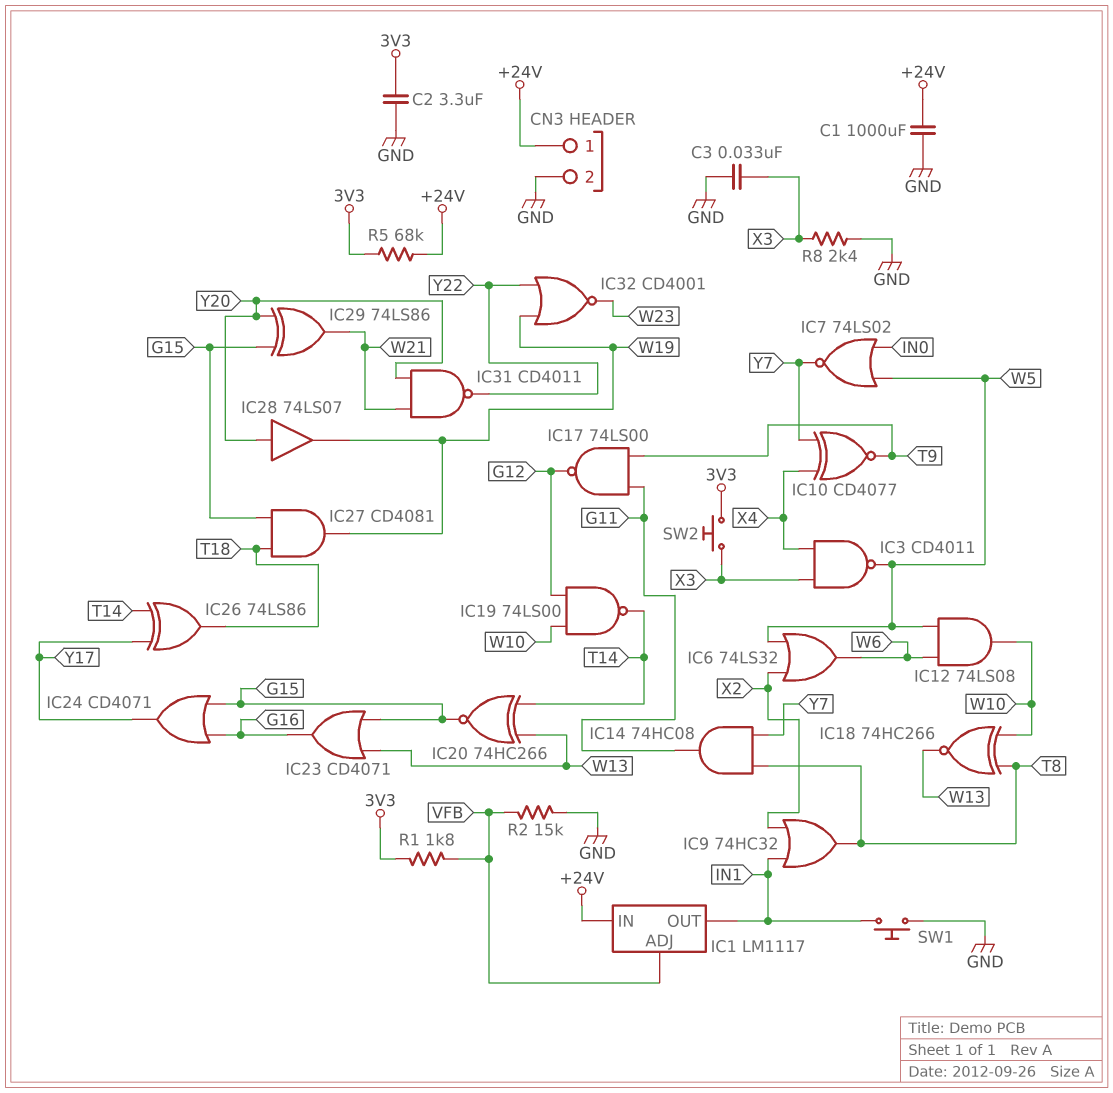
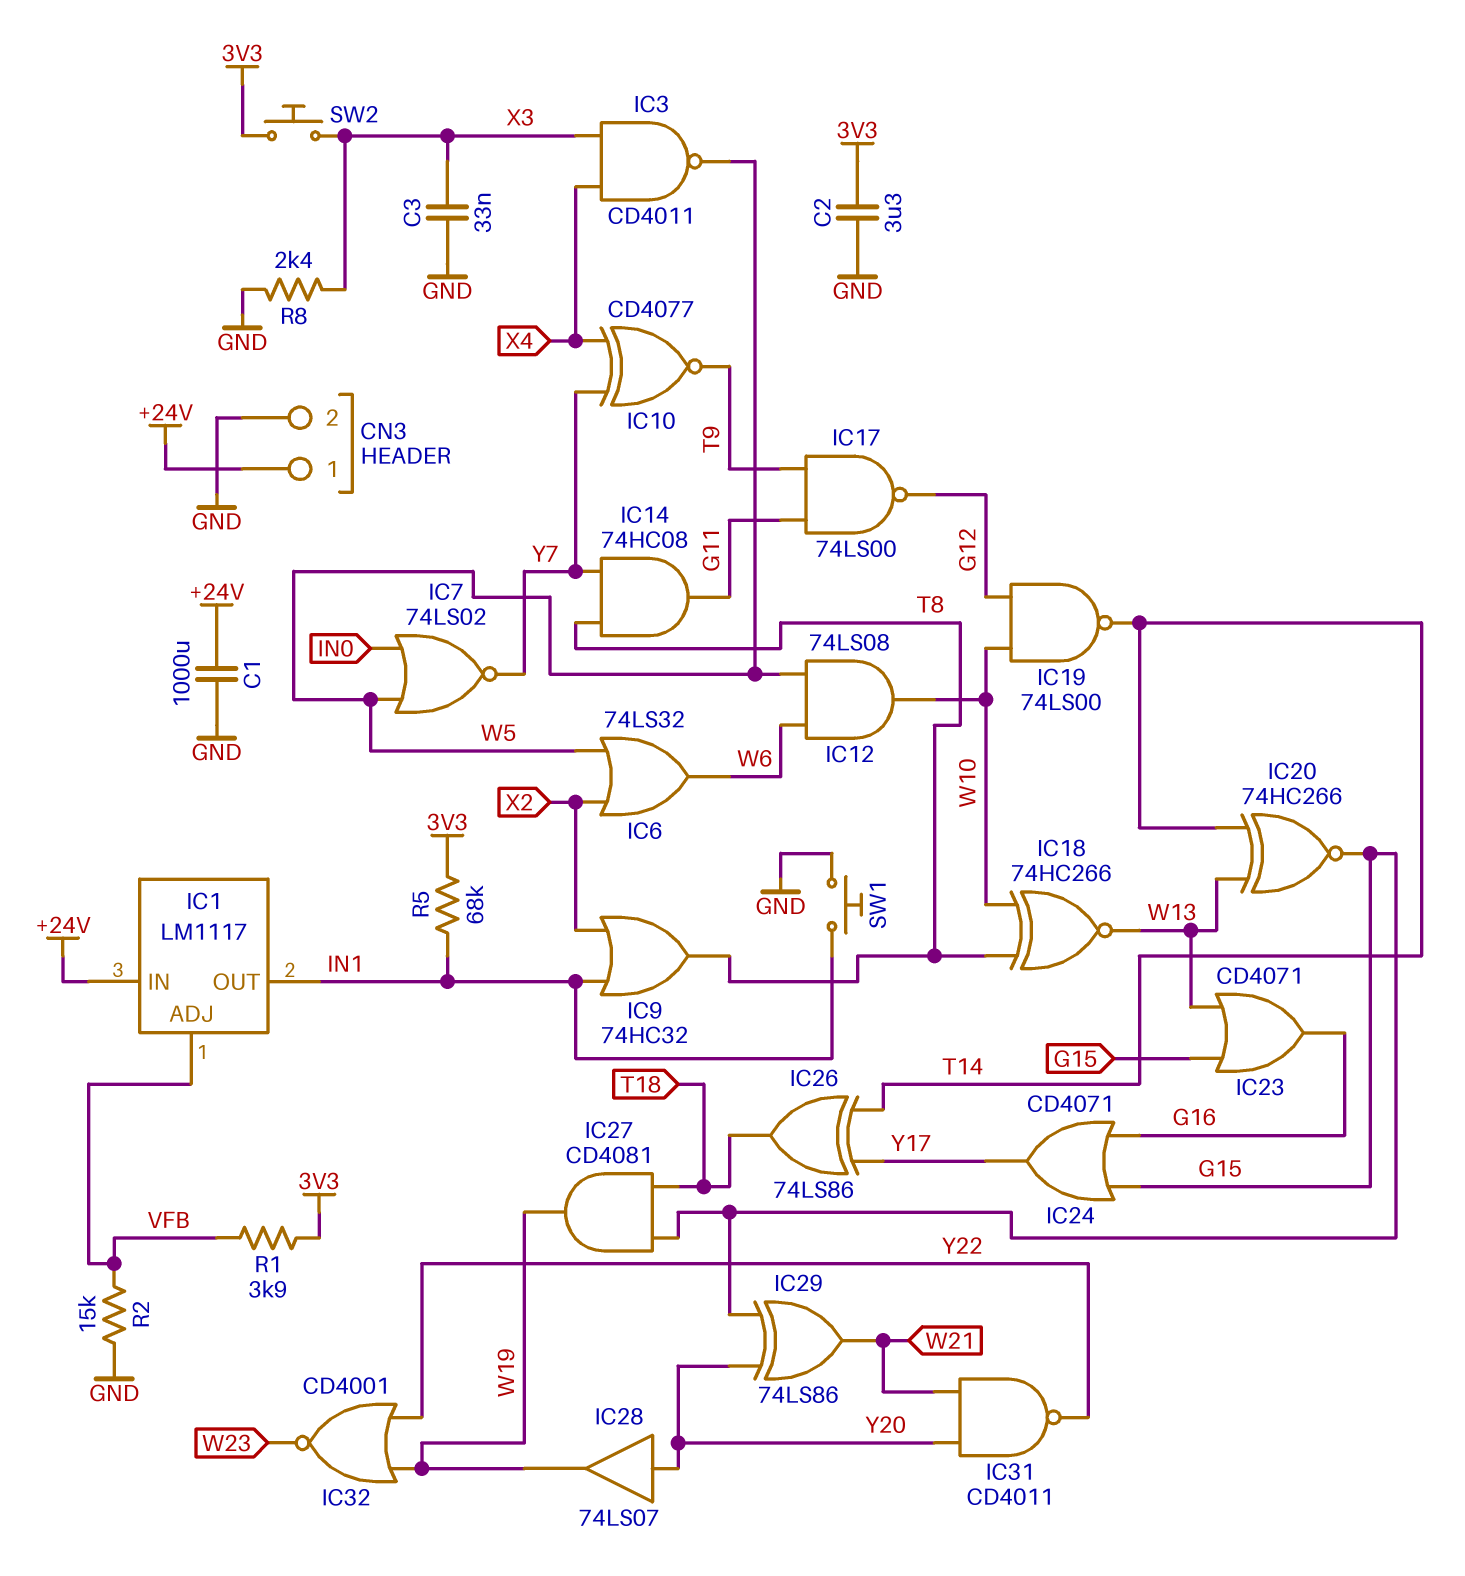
R1: 1.8k (3V3, VFB) -> 3.9k (3V3, VFB)
R5: 68k (+24V, 3V3) -> 68k (3V3, IN1)

